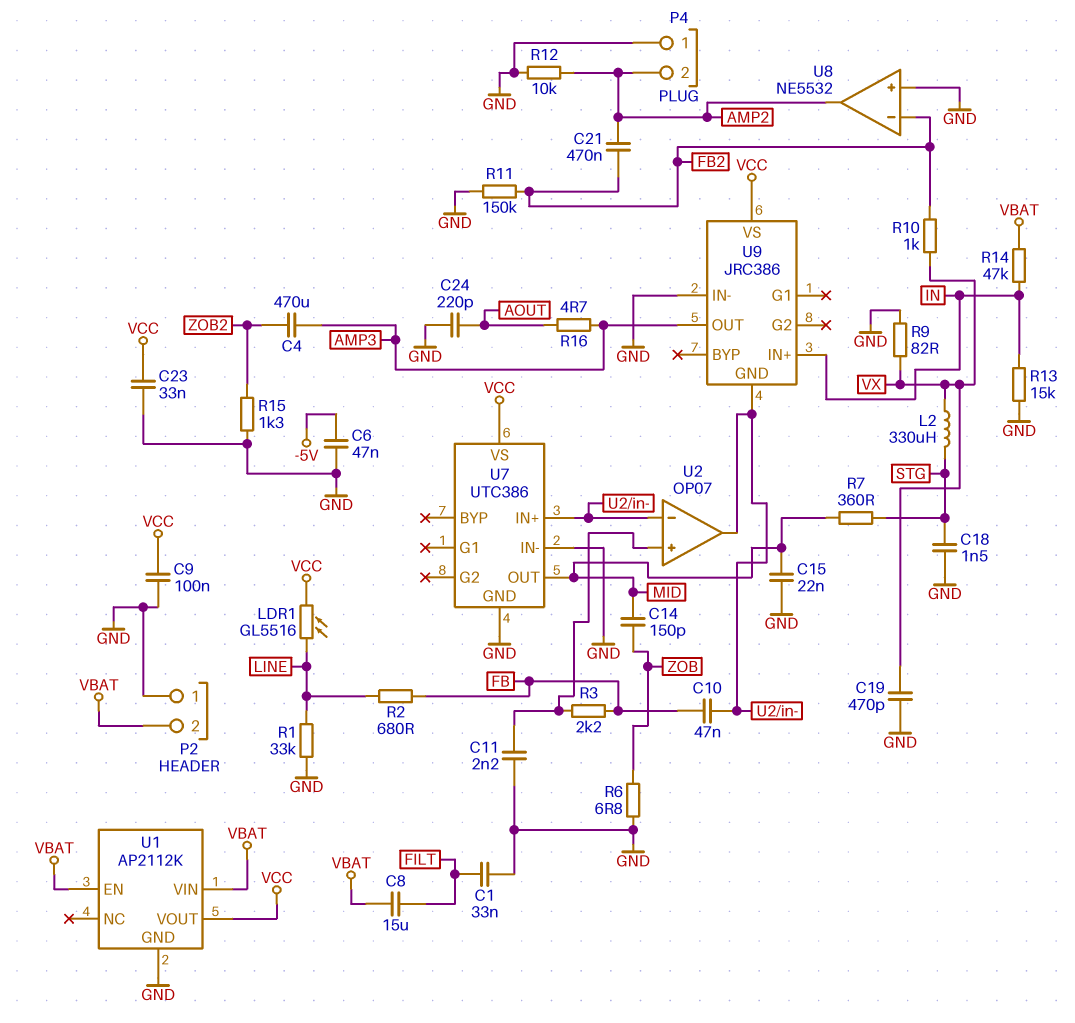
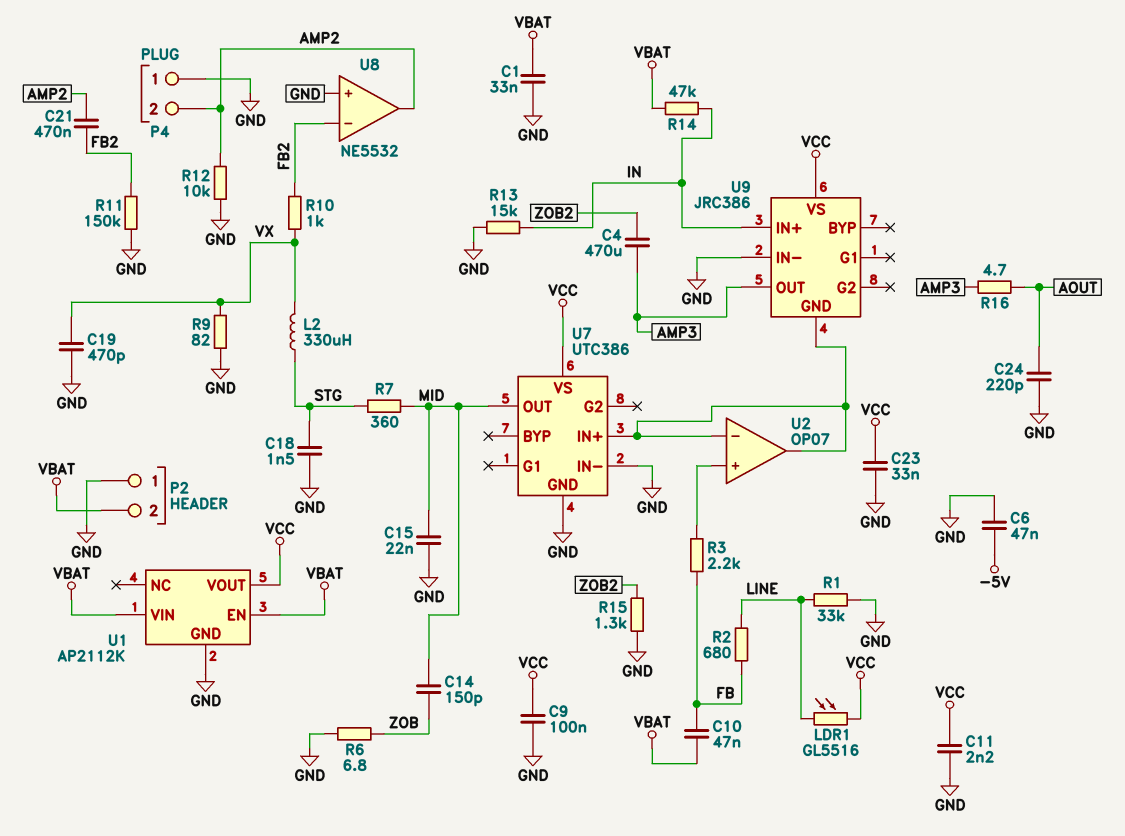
C1: 33nF (FILT, GND) -> 33nF (GND, VBAT)
C8: 15uF (FILT, VBAT) -> none
C10: 47nF (FB, U2/in-) -> 47nF (FB, VBAT)
C11: 2.2nF (GND, U2/in+) -> 2.2nF (GND, VCC)

